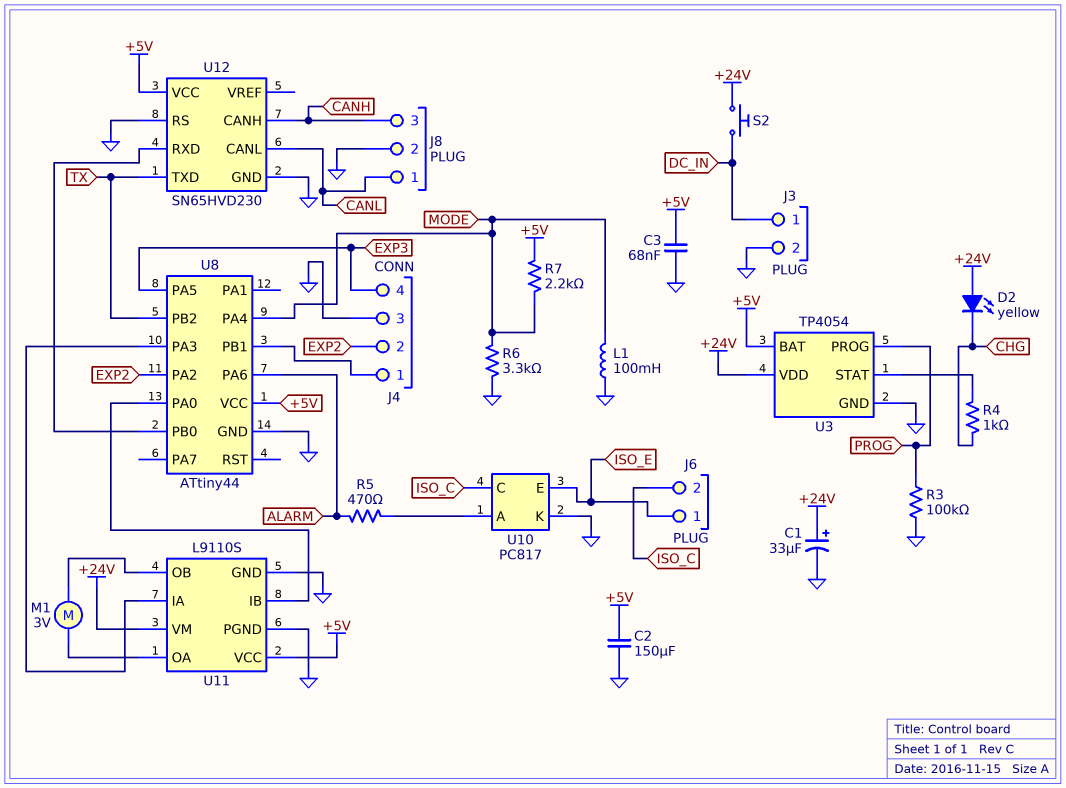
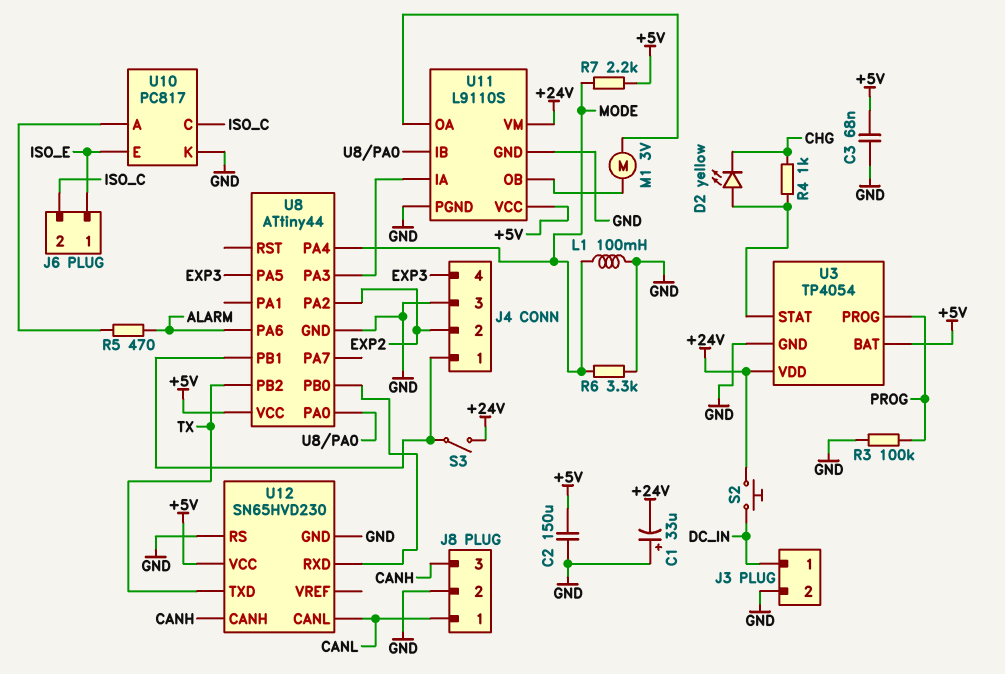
C1: 33uF (plus +24V, minus GND) -> 33uF (plus GND, minus +24V)
D2: LED yellow (A +24V, K CHG) -> LED yellow (A U3/STAT, K CHG)
S3: none -> switch (+24V, J4/1)

